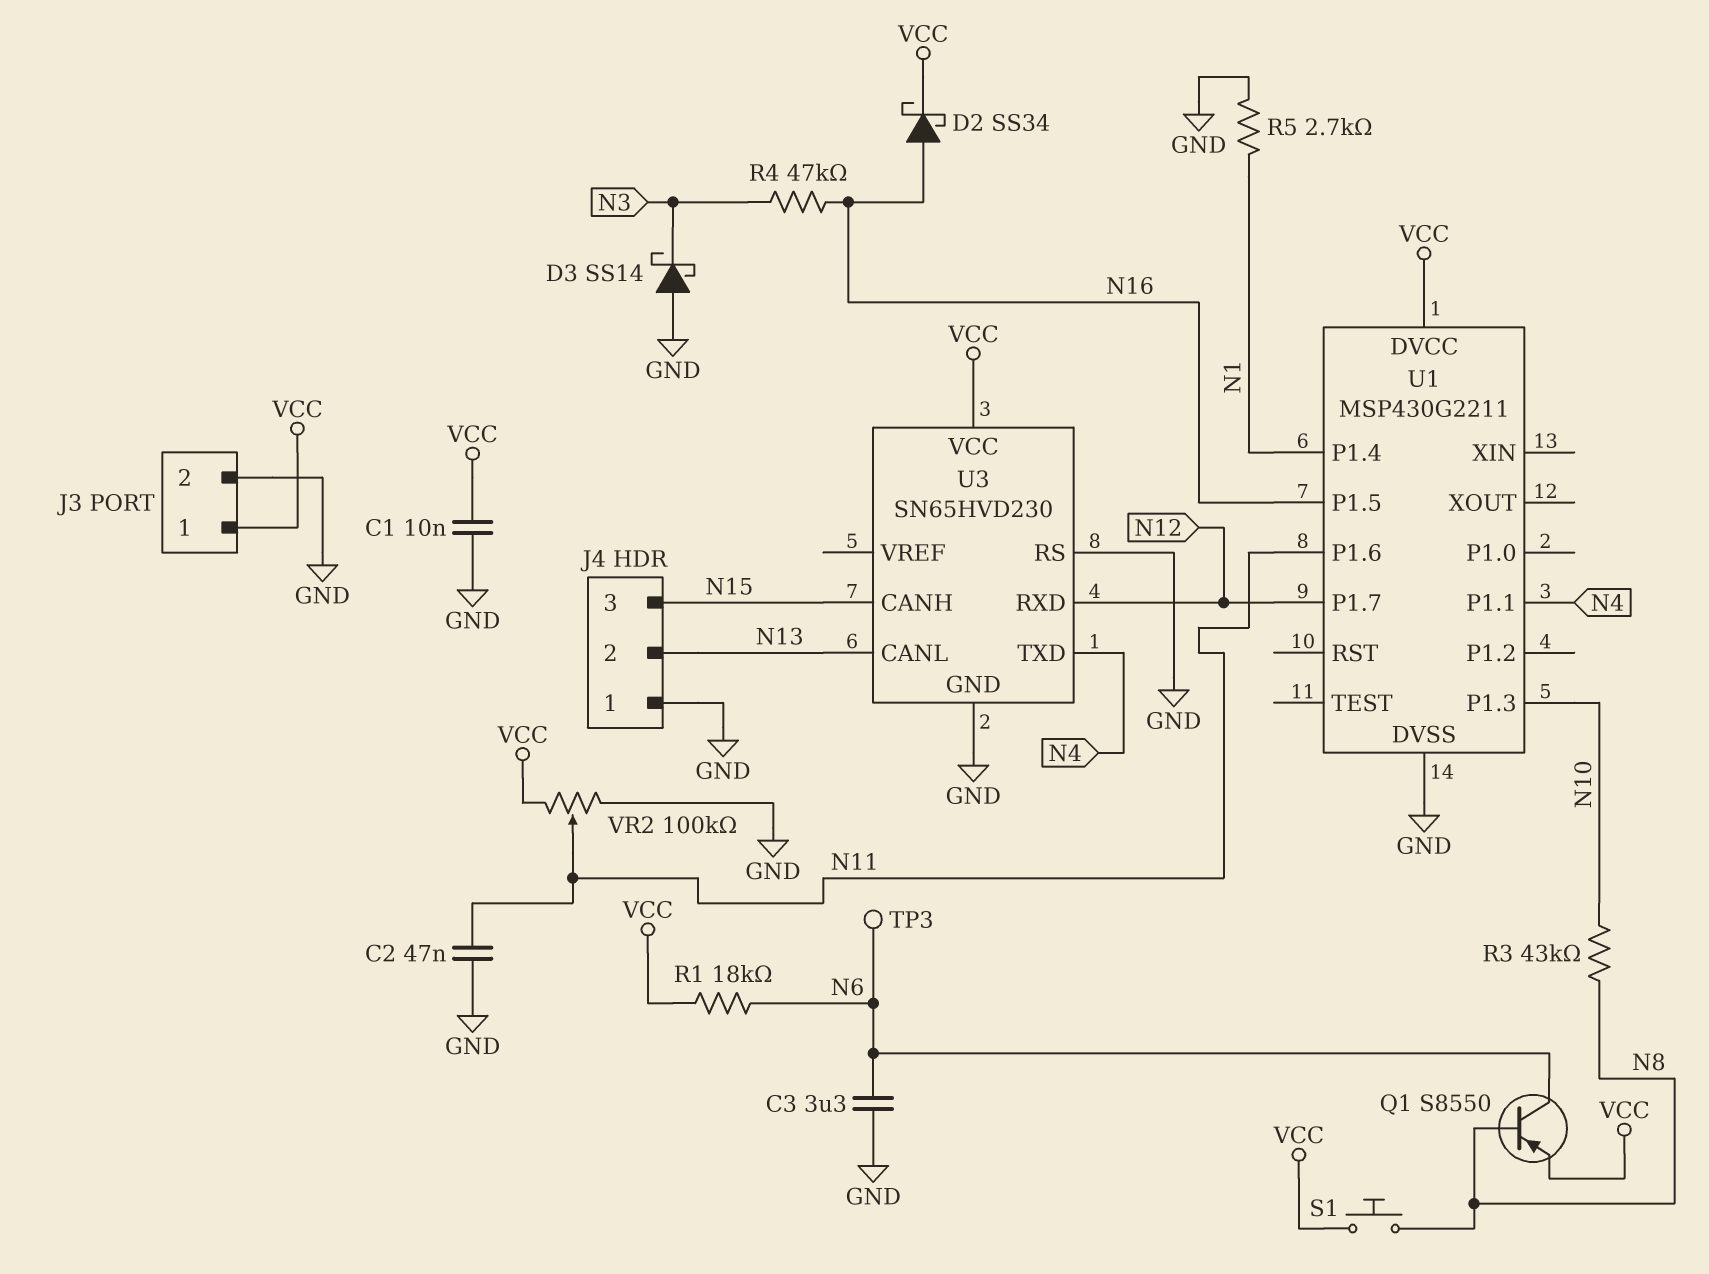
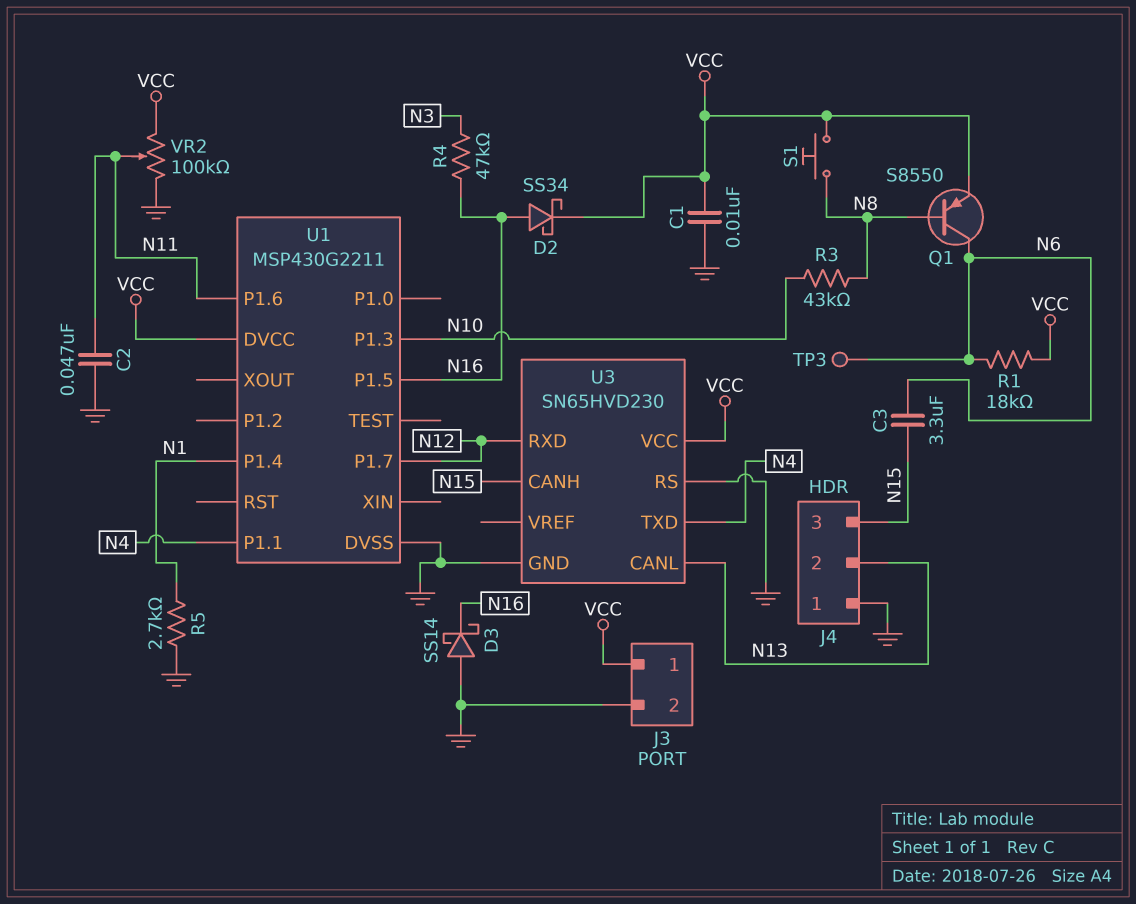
C3: 3.3uF (GND, N6) -> 3.3uF (N6, N15)
D3: schottky SS14 (A GND, K N3) -> schottky SS14 (A GND, K N16)

